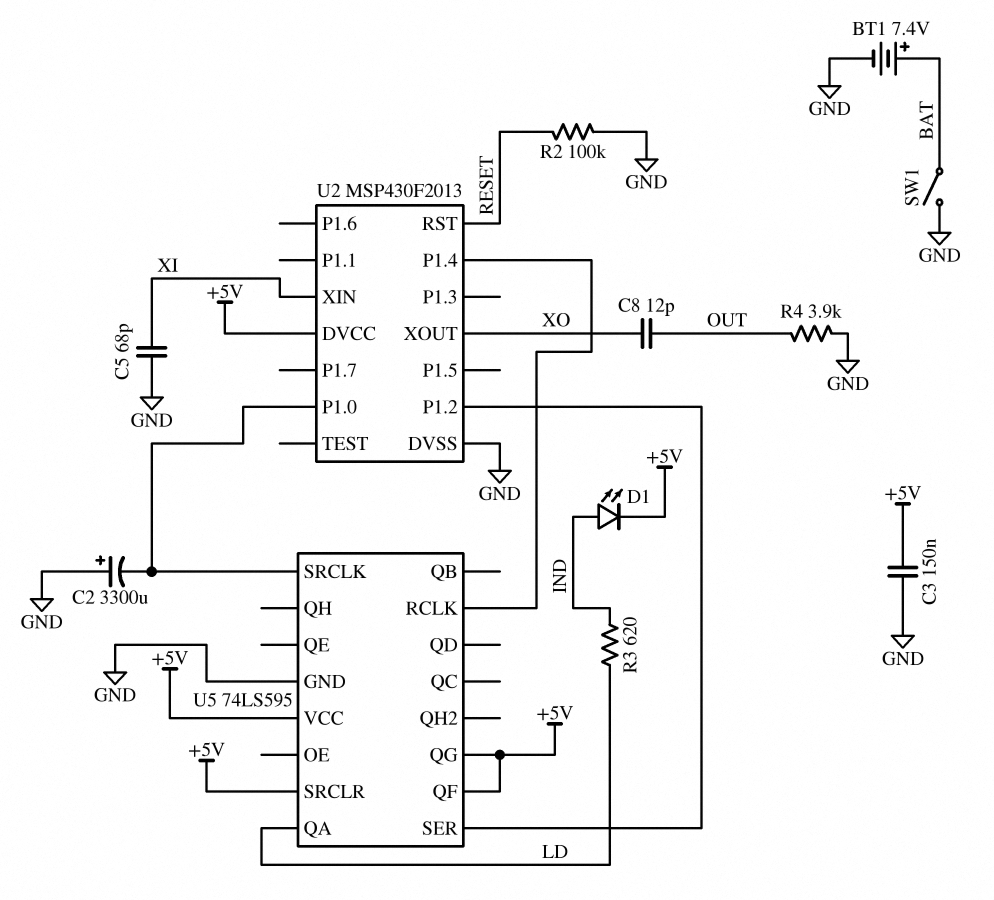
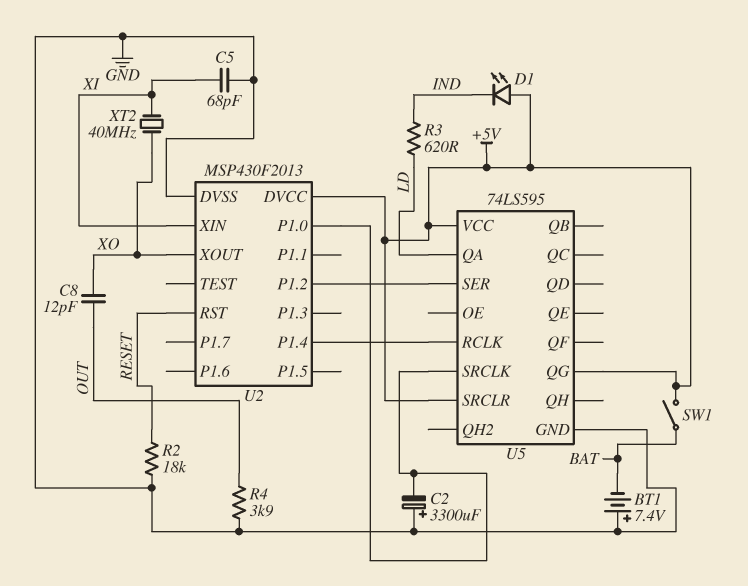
BT1: 7.4V (plus BAT, minus GND) -> 7.4V (plus GND, minus BAT)
C3: 150nF (+5V, GND) -> none
D1: LED (A IND, K +5V) -> LED (A +5V, K IND)
R2: 100k (GND, RESET) -> 18k (GND, RESET)
SW1: switch (BAT, GND) -> switch (+5V, BAT)
U5 pin QF: +5V -> none
XT2: none -> 40MHz (XI, XO)

